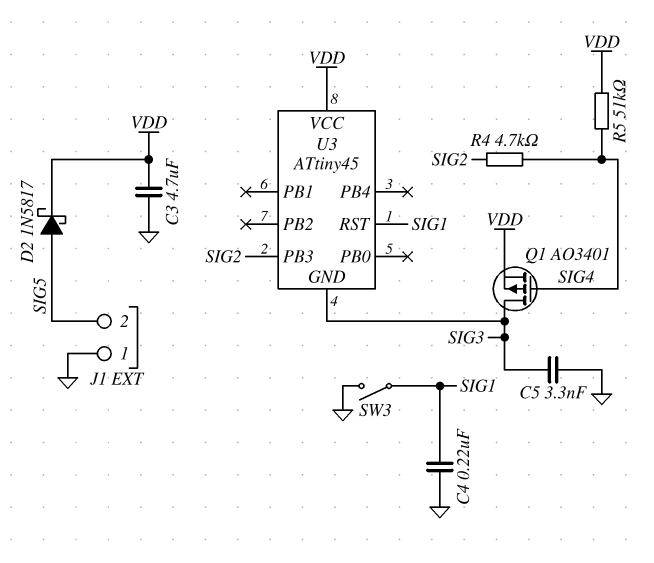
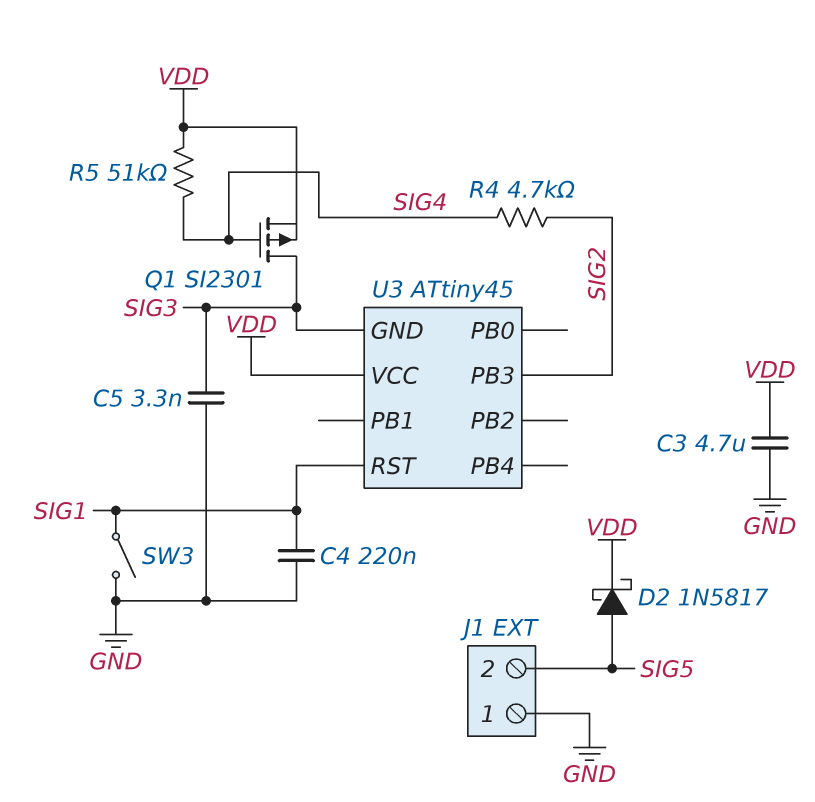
Q1: PMOS AO3401 (G SIG4, D SIG3, S VDD) -> PMOS SI2301 (G SIG4, D SIG3, S VDD)

